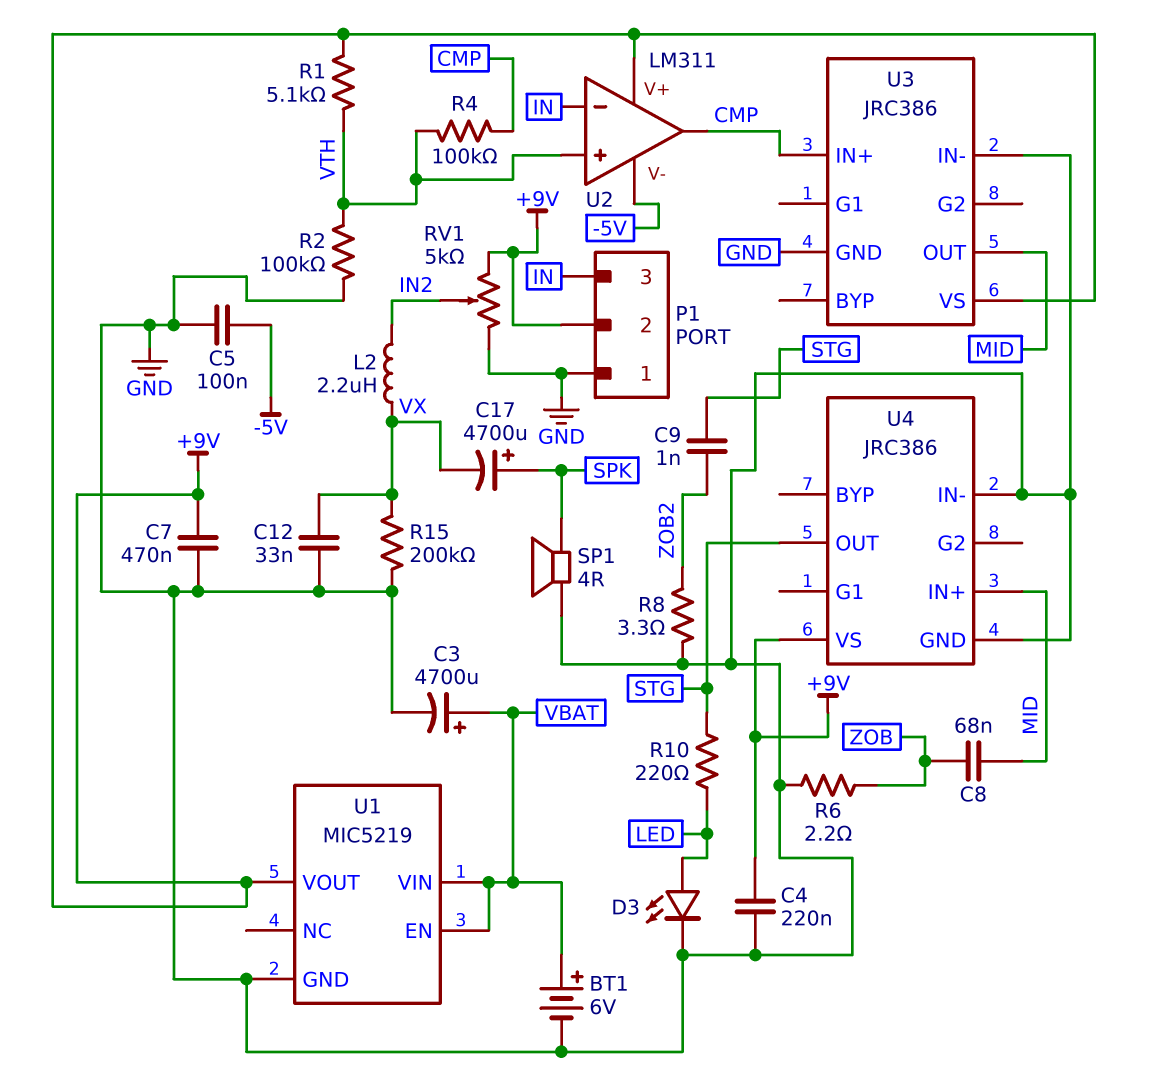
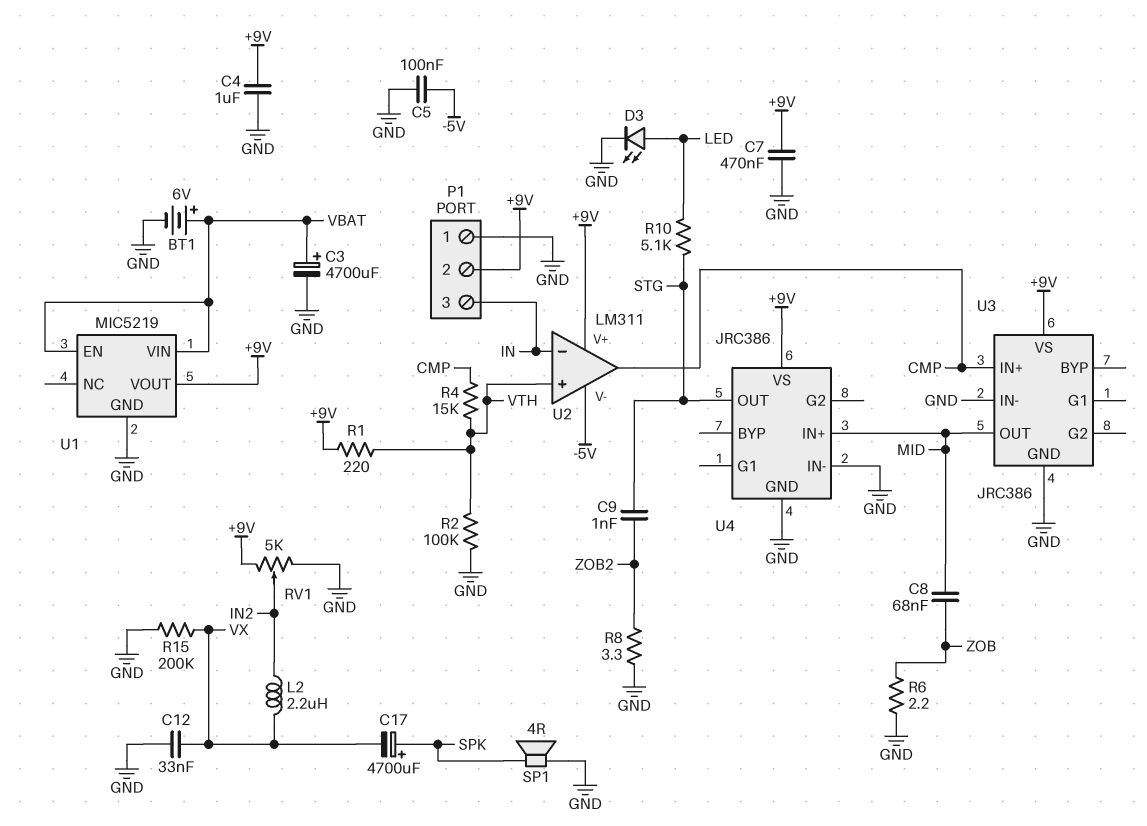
C4: 220nF (+9V, GND) -> 1uF (+9V, GND)
R1: 5.1k (+9V, VTH) -> 220 (+9V, VTH)
R4: 100k (CMP, VTH) -> 15k (CMP, VTH)
R10: 220 (LED, STG) -> 5.1k (LED, STG)

